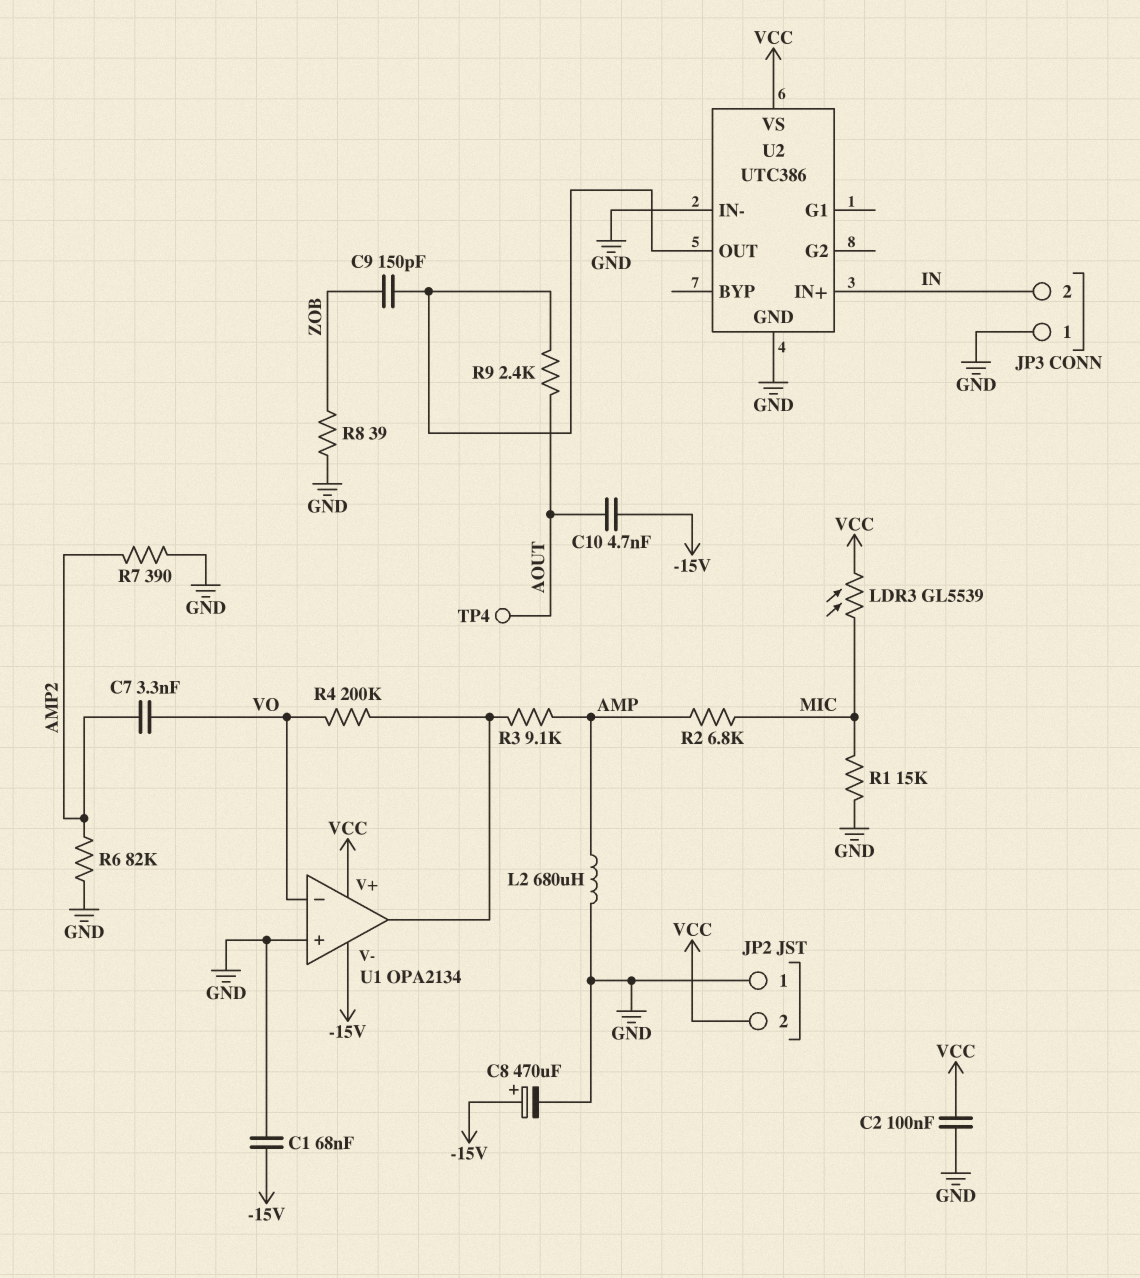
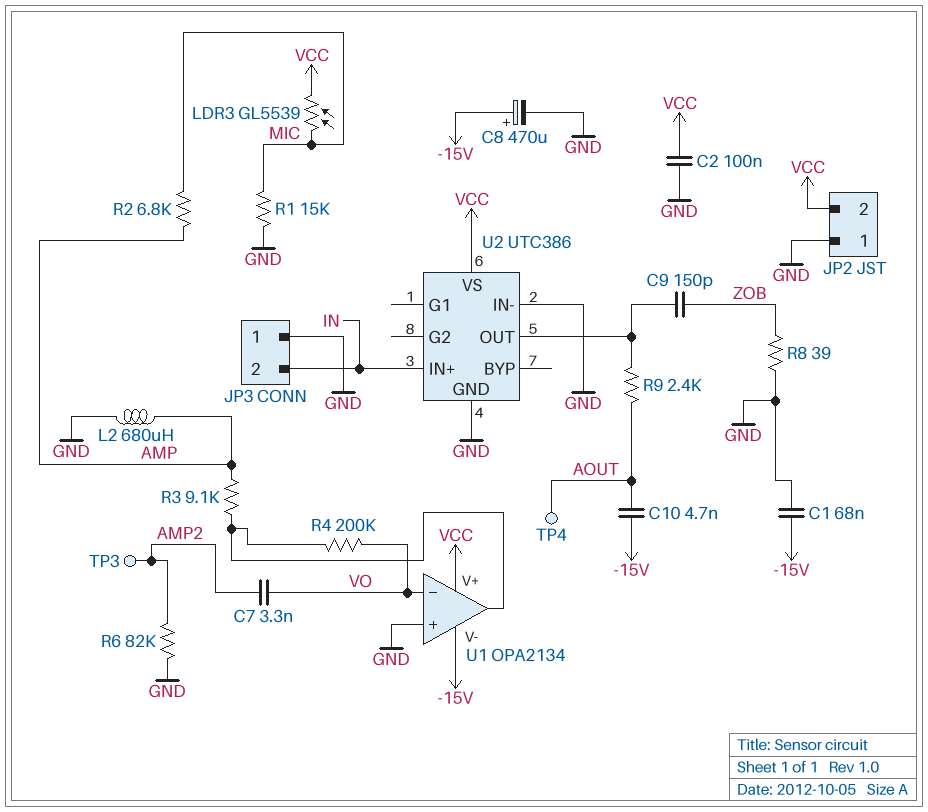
R7: 390 (AMP2, GND) -> none
TP3: none -> test point (AMP2)

